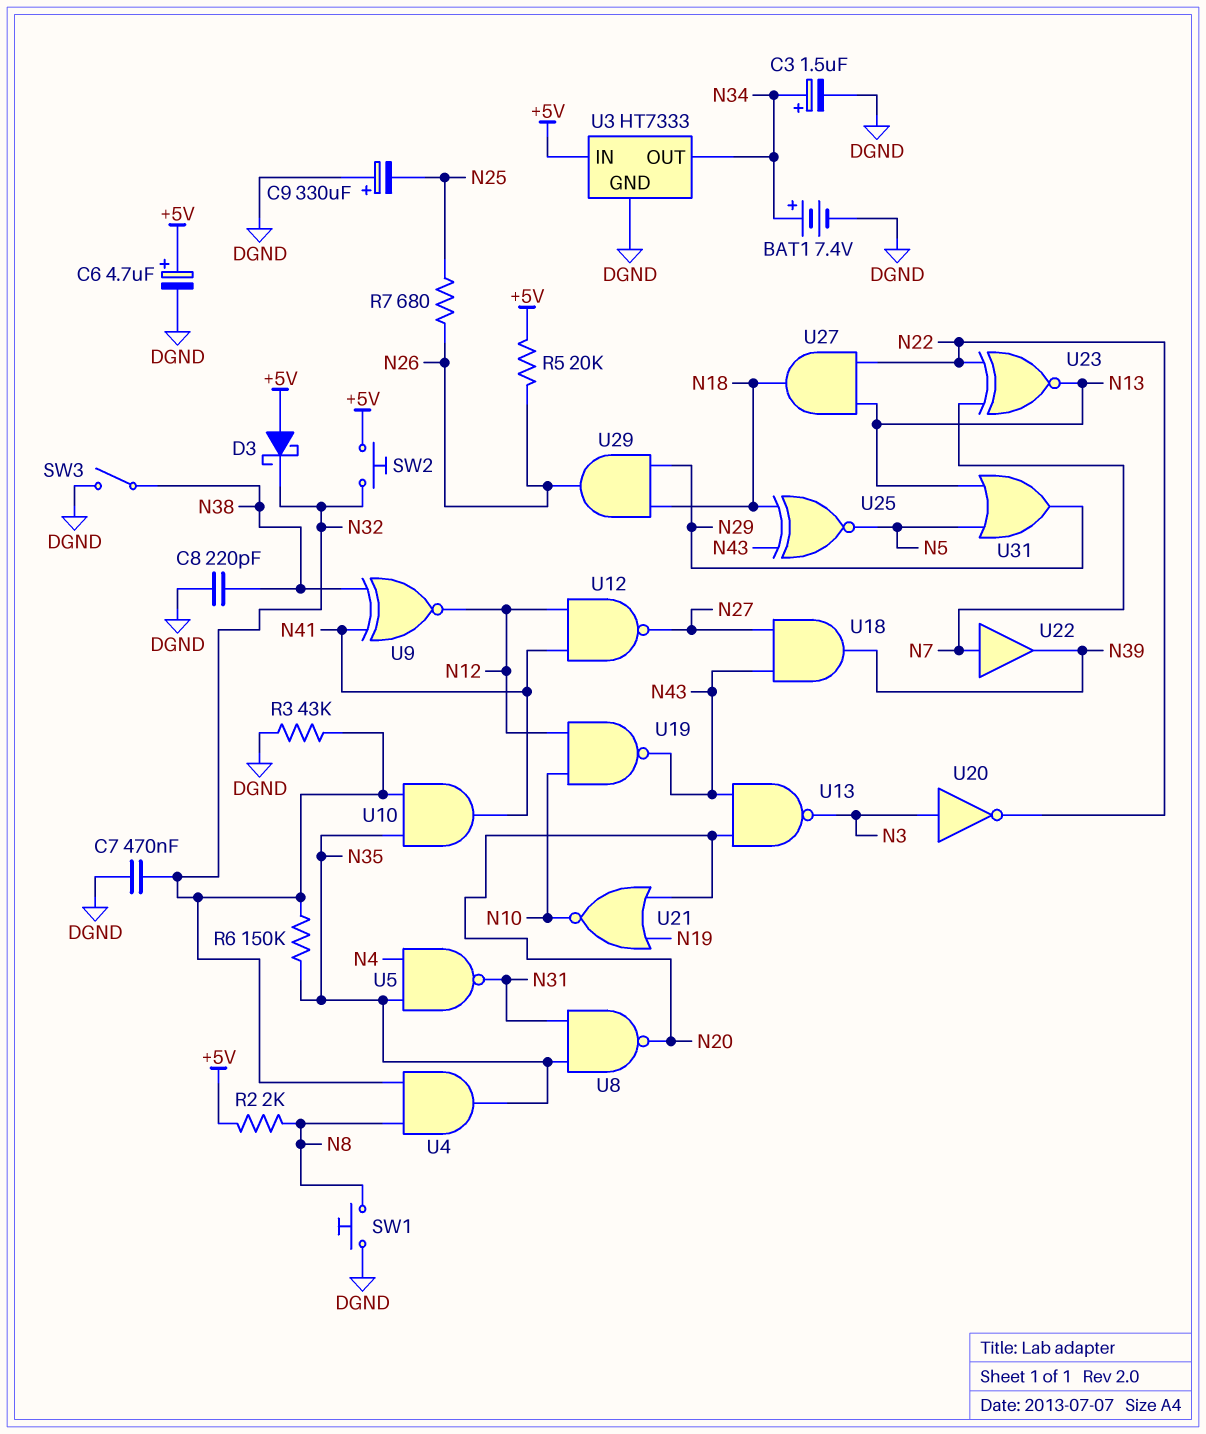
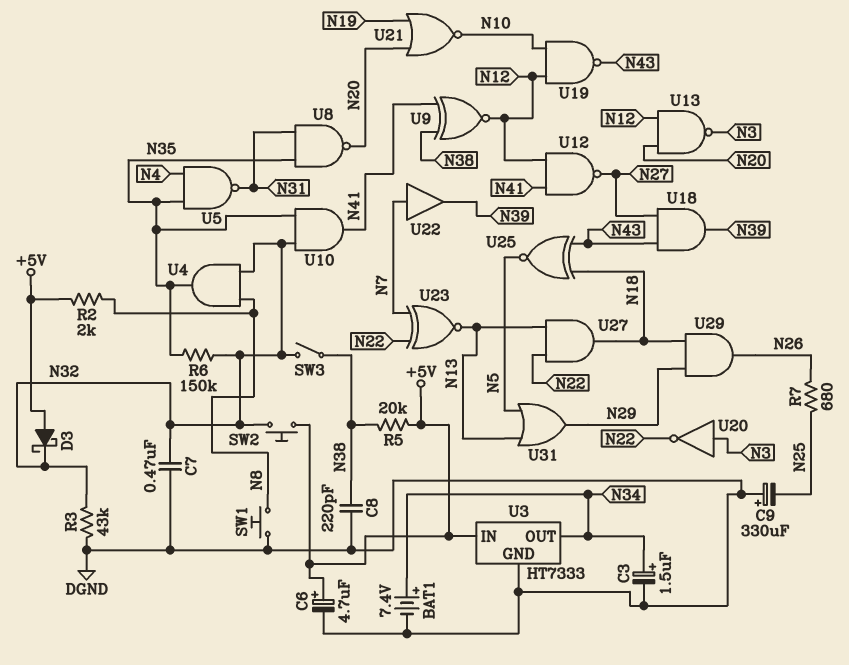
R5: 20k (+5V, N26) -> 20k (+5V, N38)
SW3: switch (DGND, N38) -> switch (N32, N38)
U13: NAND (in N20, in N43, out N3) -> NAND (in N12, in N20, out N3)

